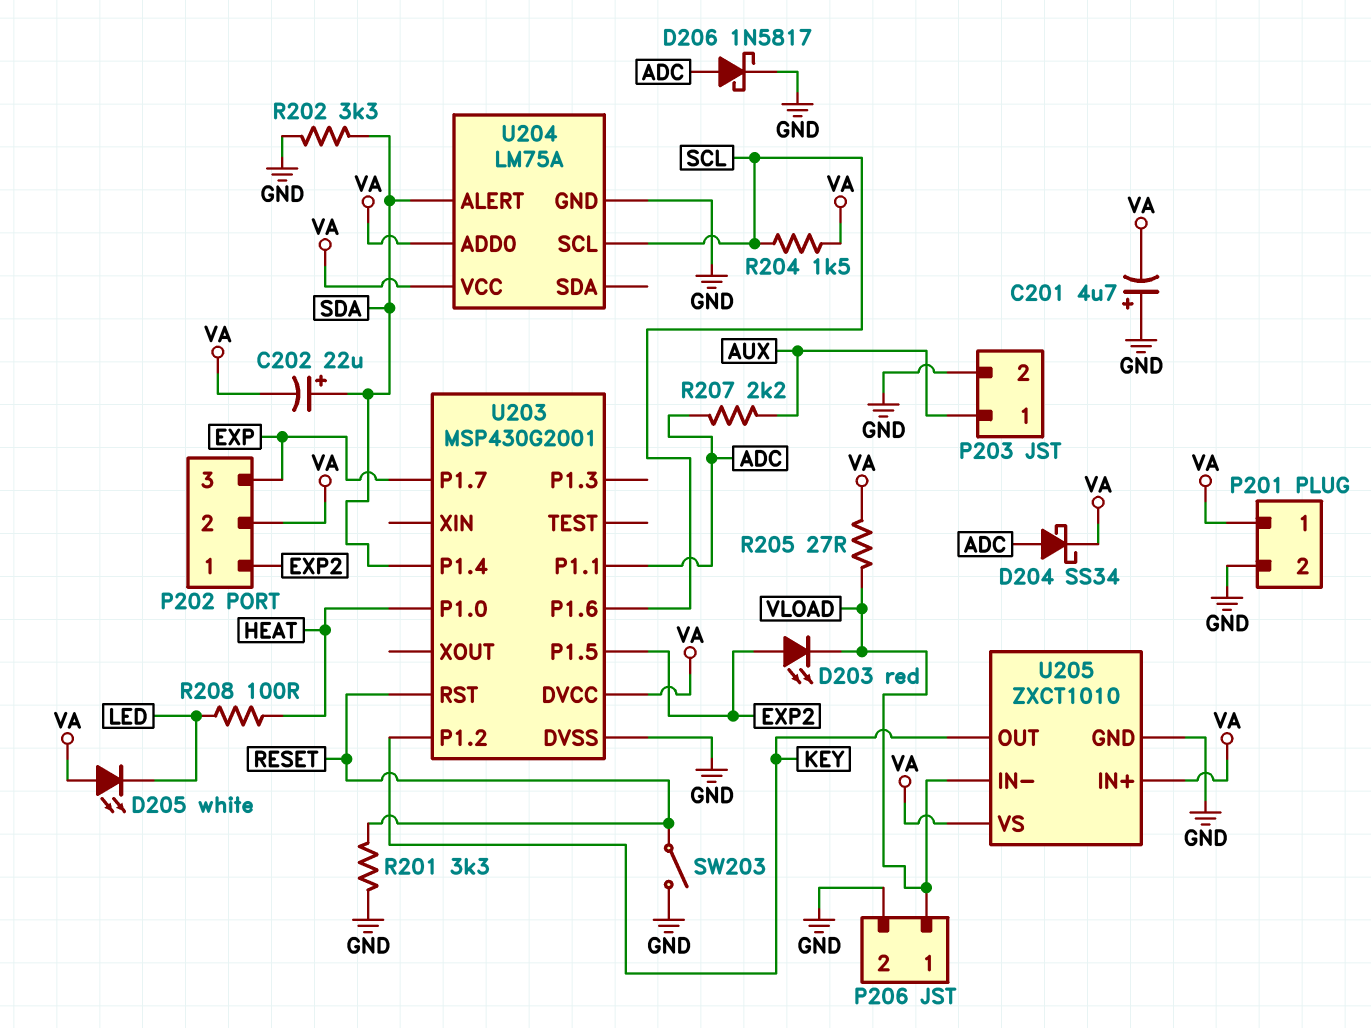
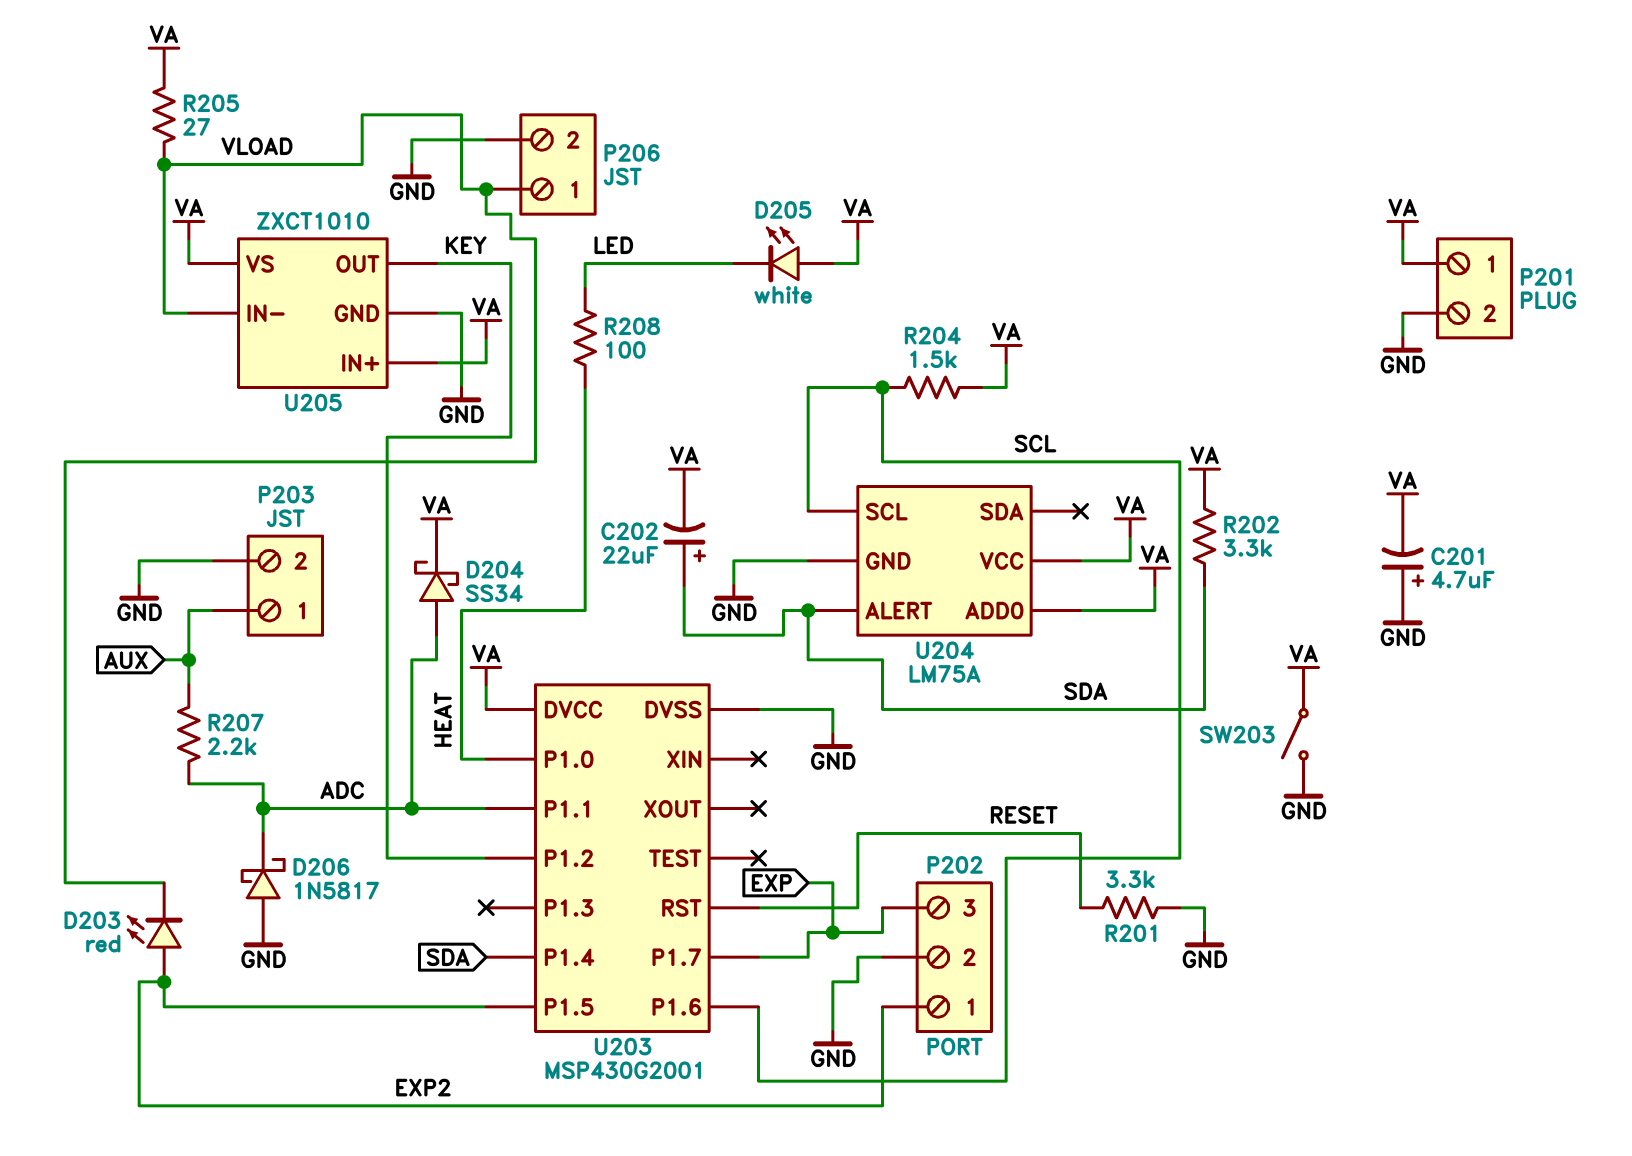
D206: schottky 1N5817 (A ADC, K GND) -> schottky 1N5817 (A GND, K ADC)
P202 pin 2: VA -> GND
R202: 3.3k (GND, SDA) -> 3.3k (SDA, VA)
SW203: switch (GND, RESET) -> switch (GND, VA)

